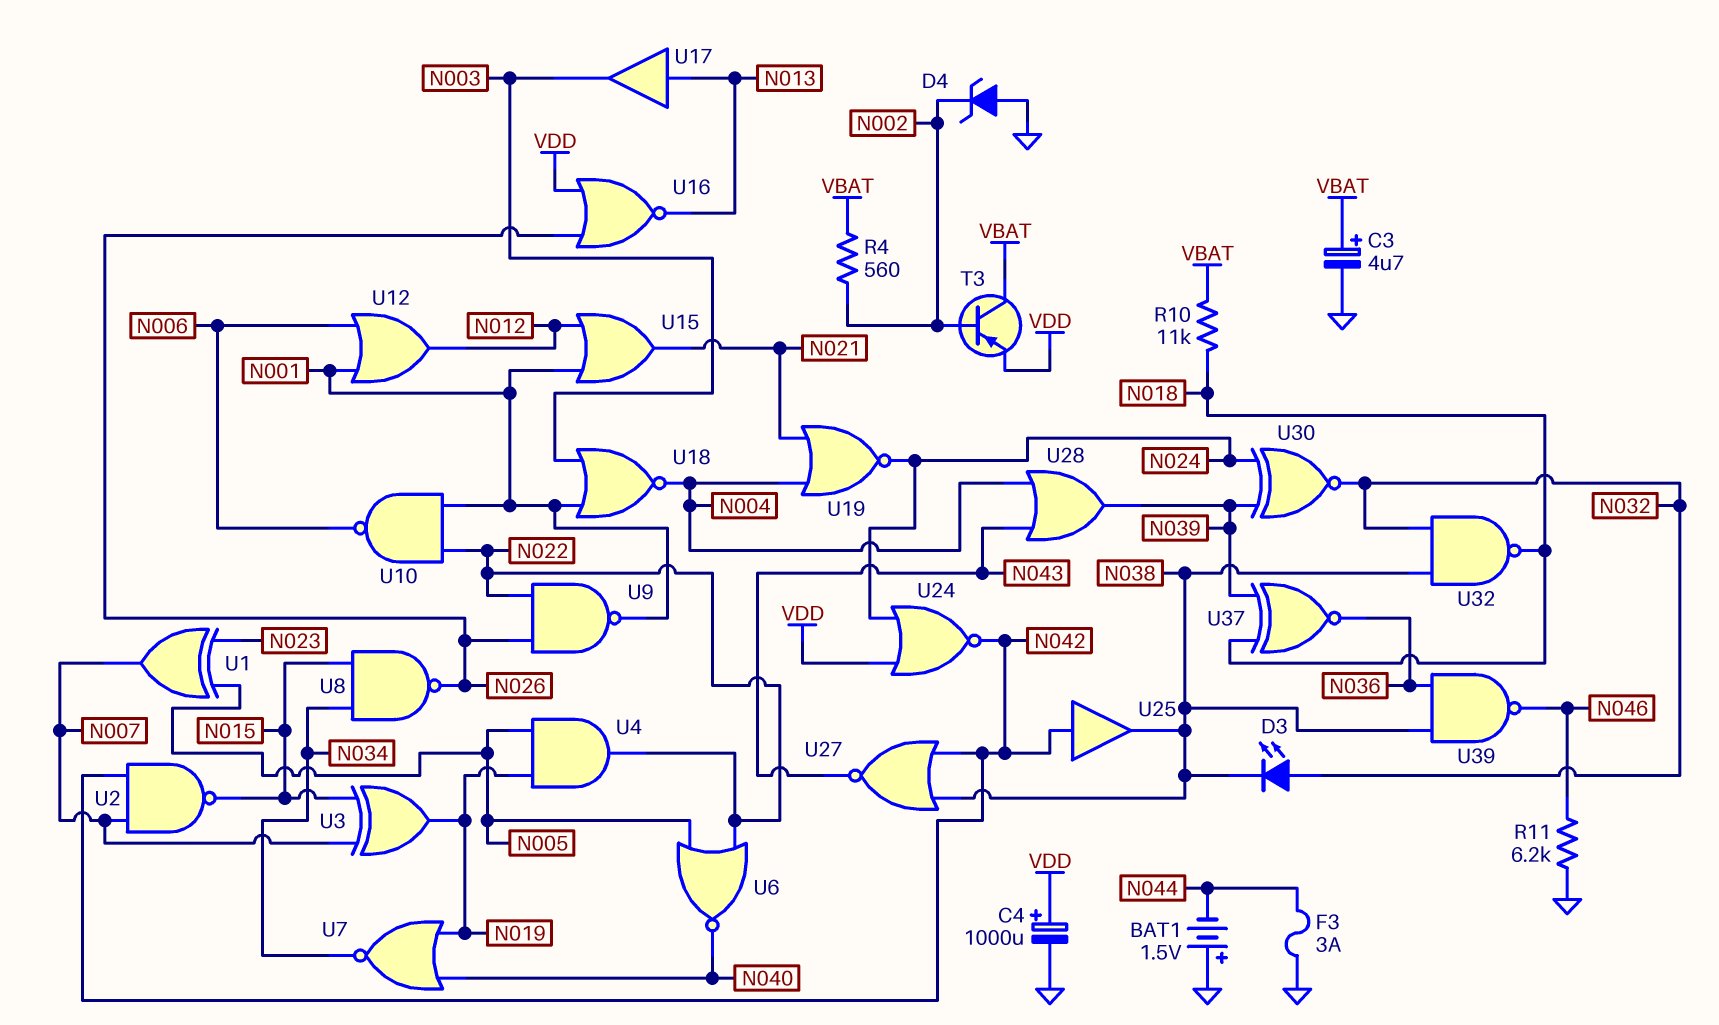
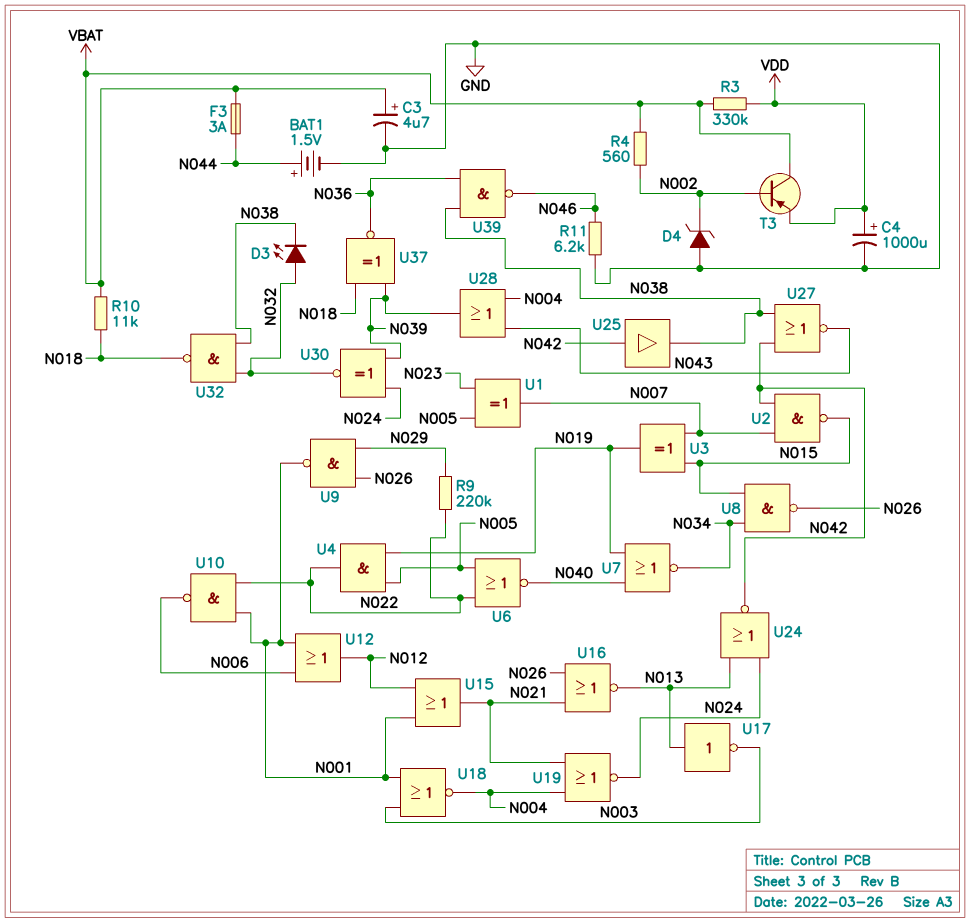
BAT1: 1.5V (plus GND, minus N044) -> 1.5V (plus N044, minus GND)
F3: 3A (GND, N044) -> 3A (N044, VBAT)
R3: none -> 330k (VBAT, VDD)
R9: none -> 220k (N022, N029)
U9: NAND (in N022, in N026, out N001) -> NAND (in N026, in N029, out N001)
U16: NOR (in N026, in VDD, out N013) -> NOR (in N021, in N026, out N013)
U17: buffer (in N013, out N003) -> NOT (in N013, out N003)
U24: NOR (in N024, in VDD, out N042) -> NOR (in N013, in N024, out N042)

